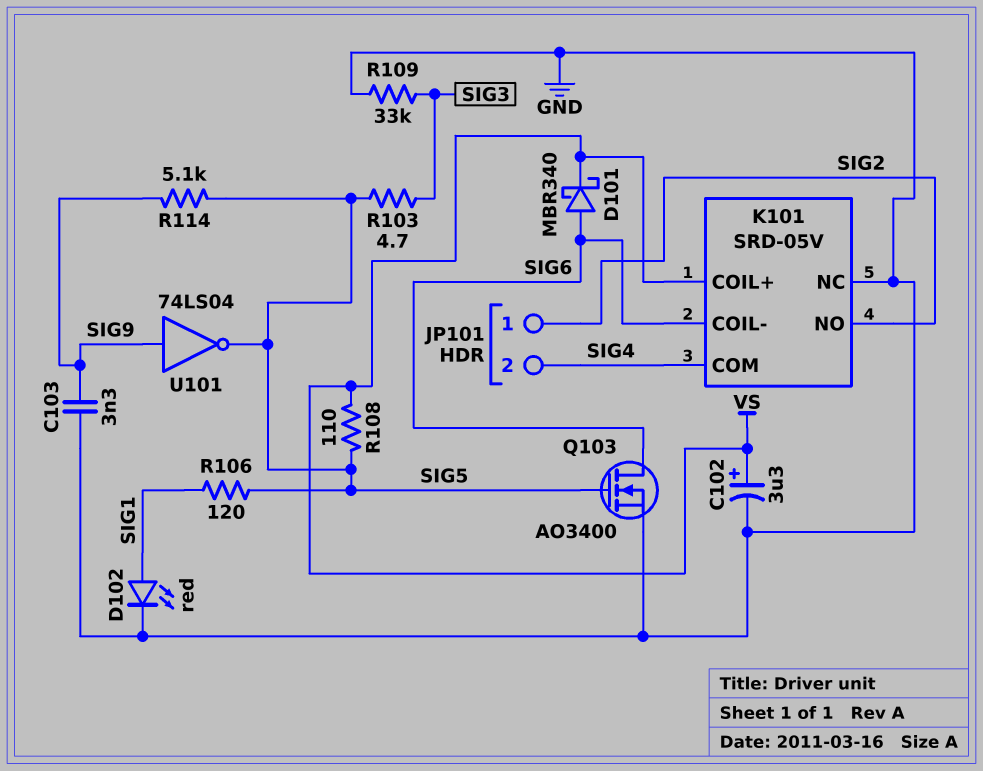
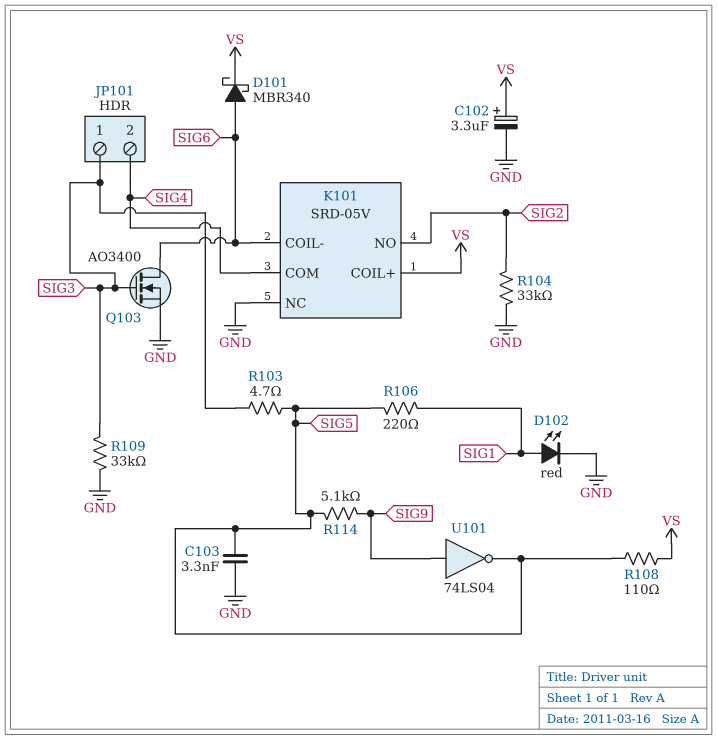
C103: 3.3nF (GND, SIG9) -> 3.3nF (GND, SIG5)
JP101 pin 1: SIG2 -> SIG3
Q103: NMOS AO3400 (G SIG5, D SIG6, S GND) -> NMOS AO3400 (G SIG3, D SIG6, S GND)
R104: none -> 33k (GND, SIG2)
R106: 120 (SIG1, SIG5) -> 220 (SIG1, SIG5)

